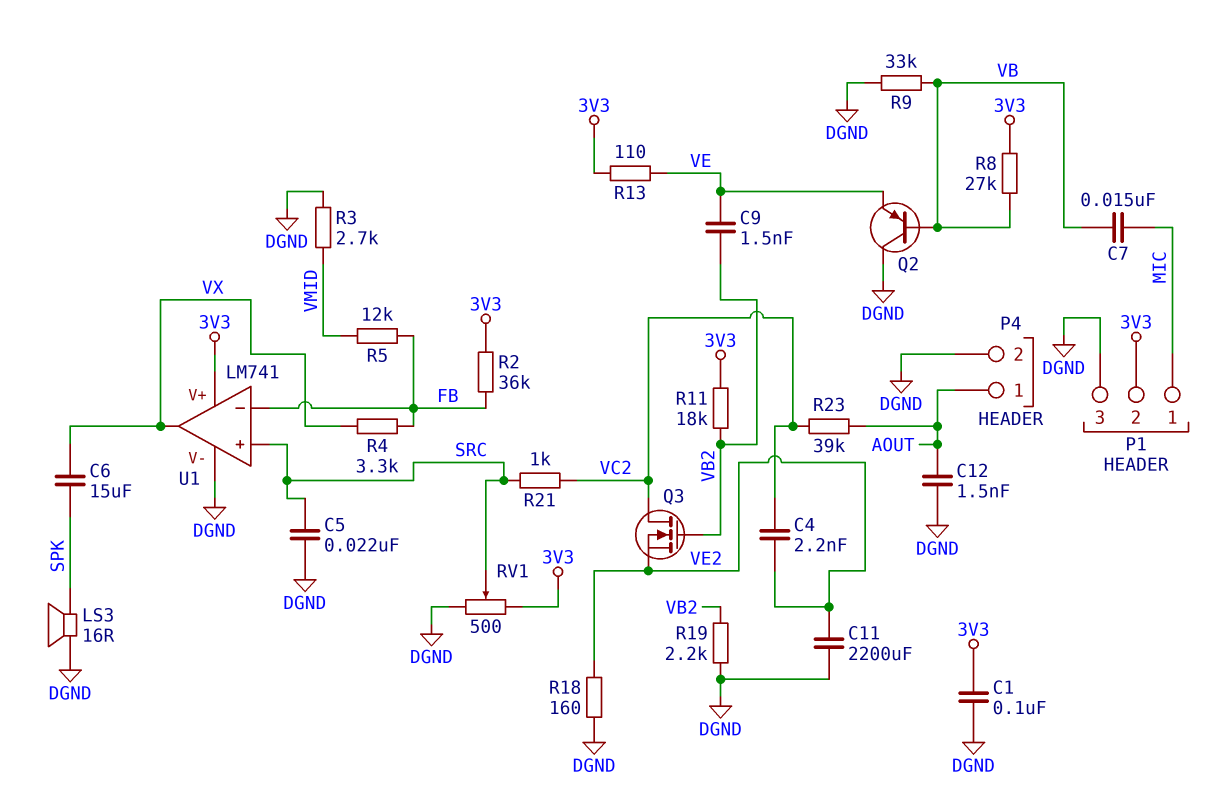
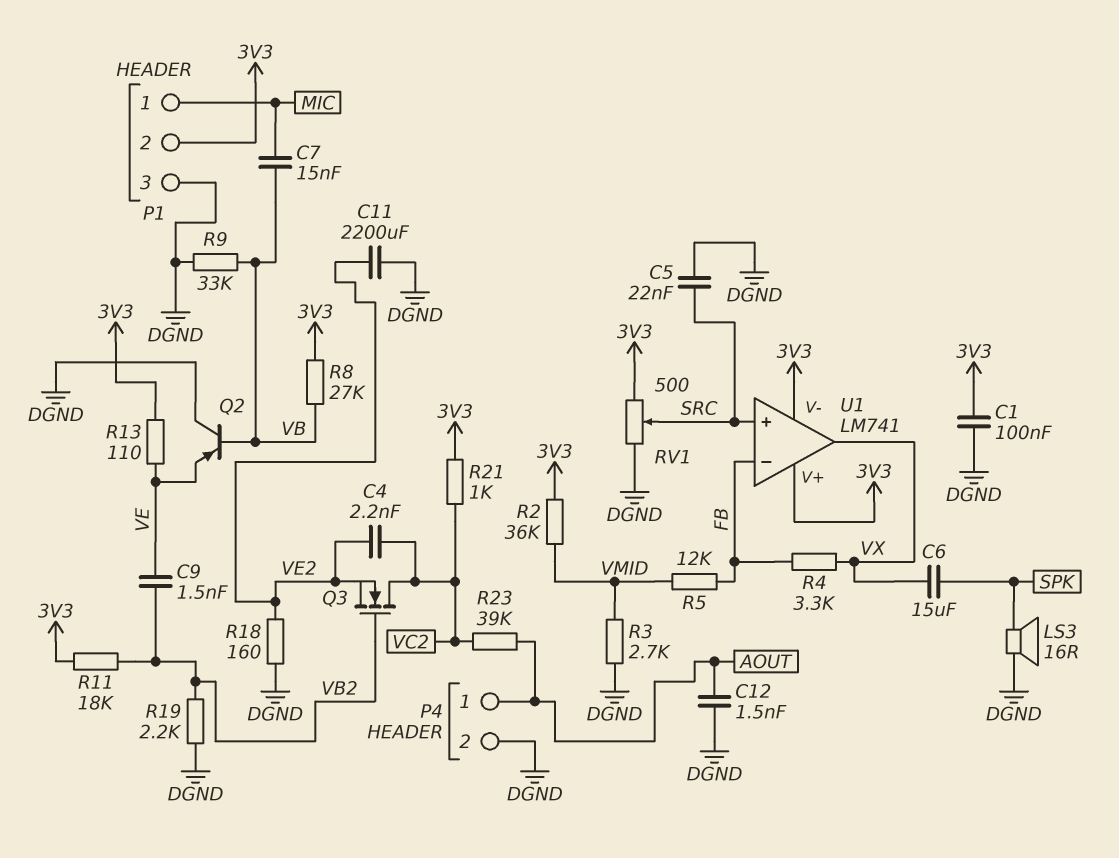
R2: 36k (3V3, FB) -> 36k (3V3, VMID)
R21: 1k (SRC, VC2) -> 1k (3V3, VC2)
U1 pin V-: DGND -> 3V3

